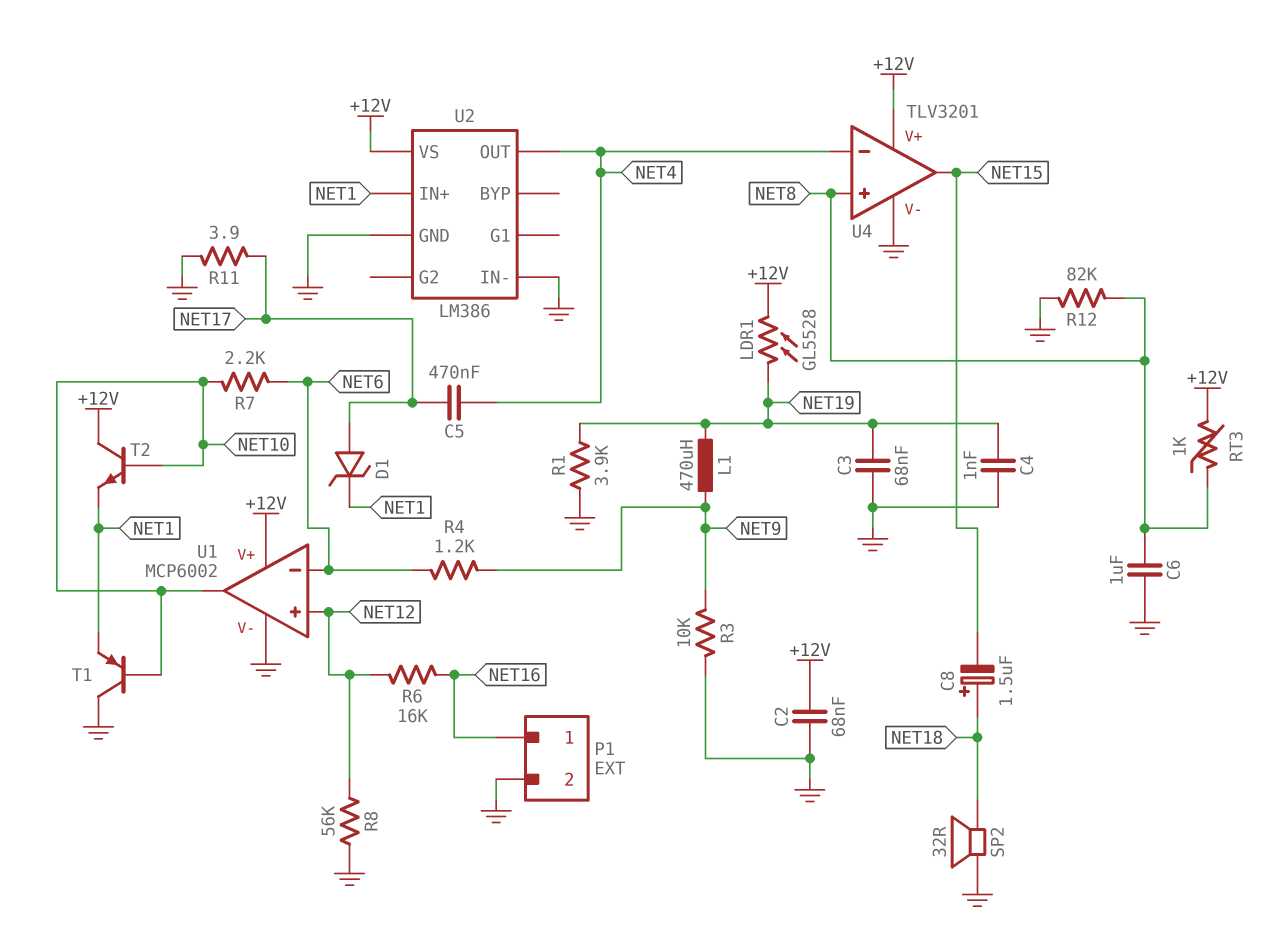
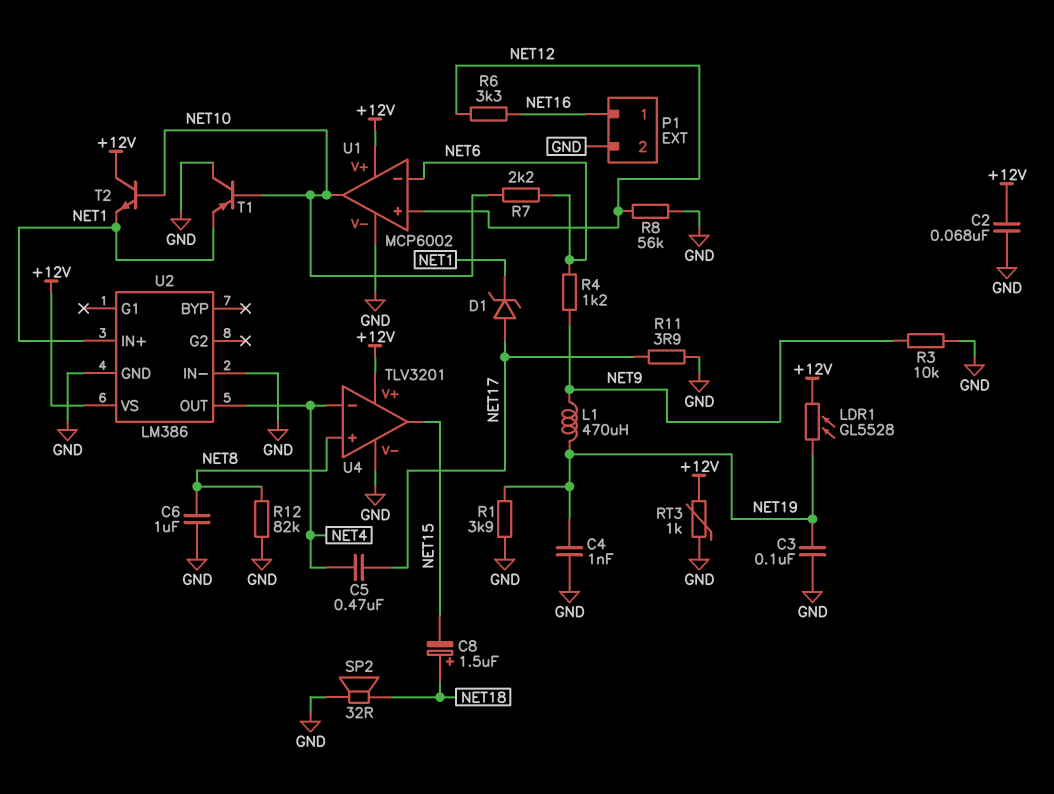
C3: 68nF (GND, NET19) -> 100nF (GND, NET19)
R6: 16k (NET12, NET16) -> 3.3k (NET12, NET16)
RT3: 1k (+12V, NET8) -> 1k (+12V, GND)

